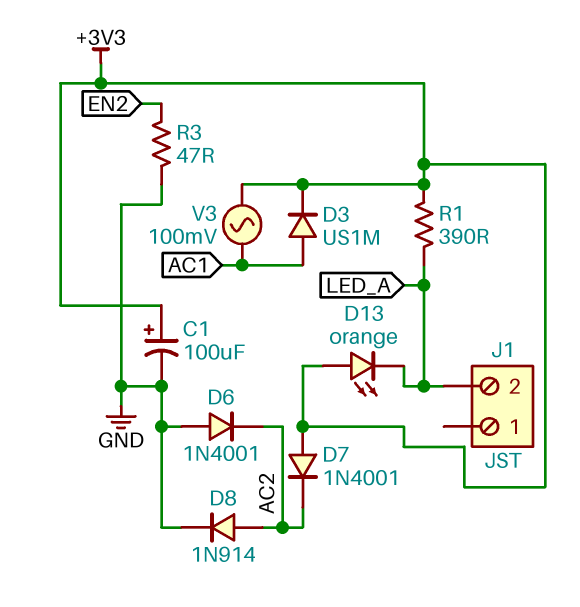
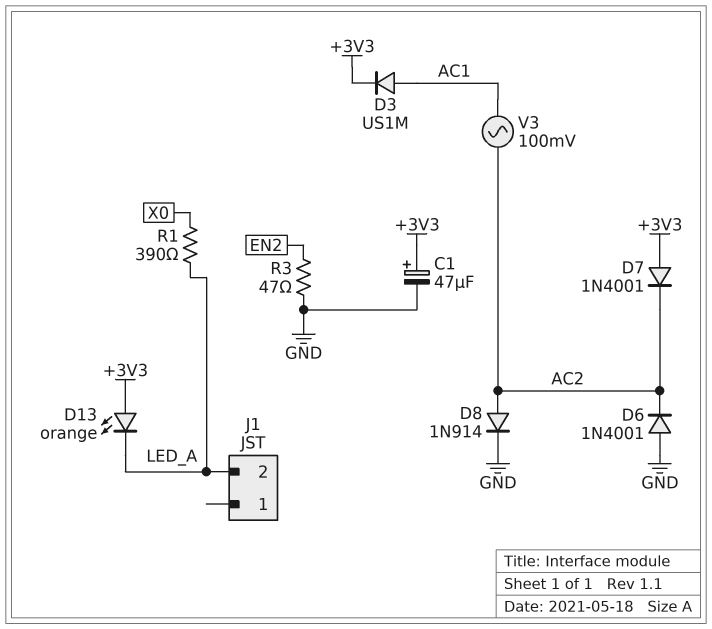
C1: 100uF (plus +3V3, minus GND) -> 47uF (plus +3V3, minus GND)
R1: 390 (+3V3, LED_A) -> 390 (LED_A, X0)
V3: AC 100mV (+3V3, AC1) -> AC 100mV (AC1, AC2)

